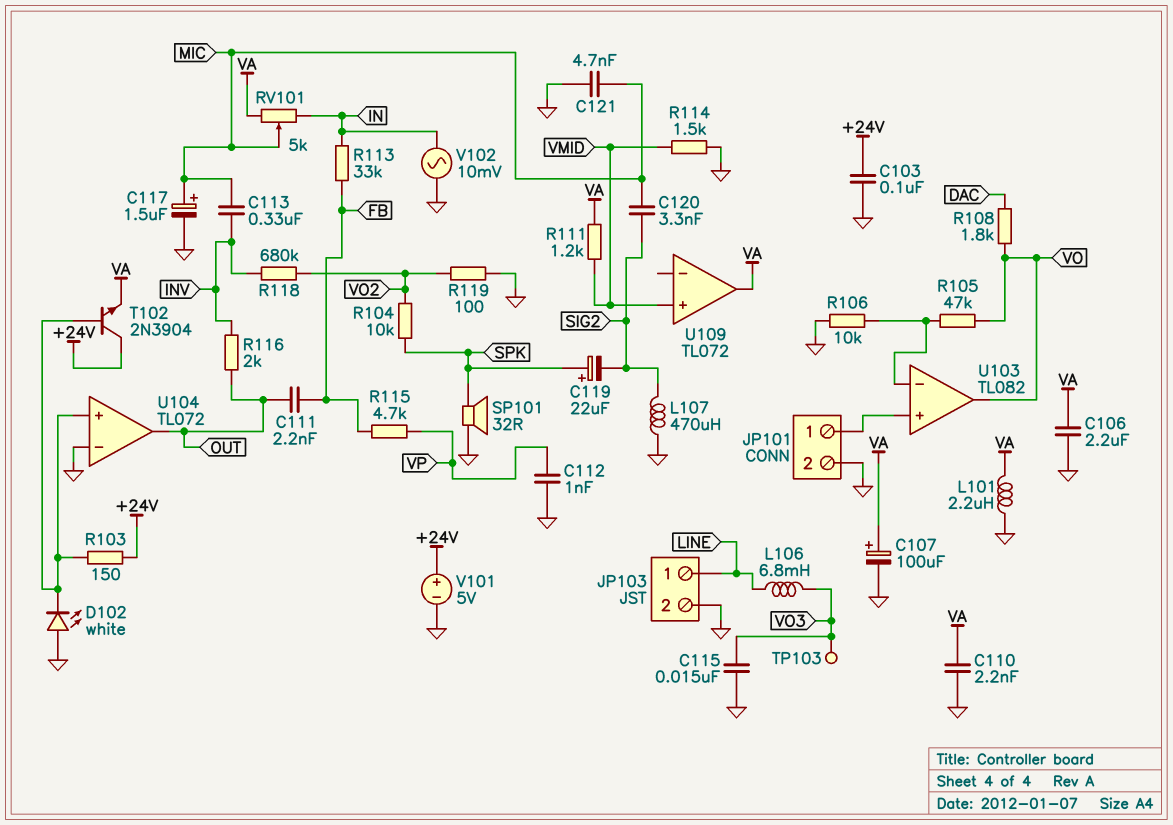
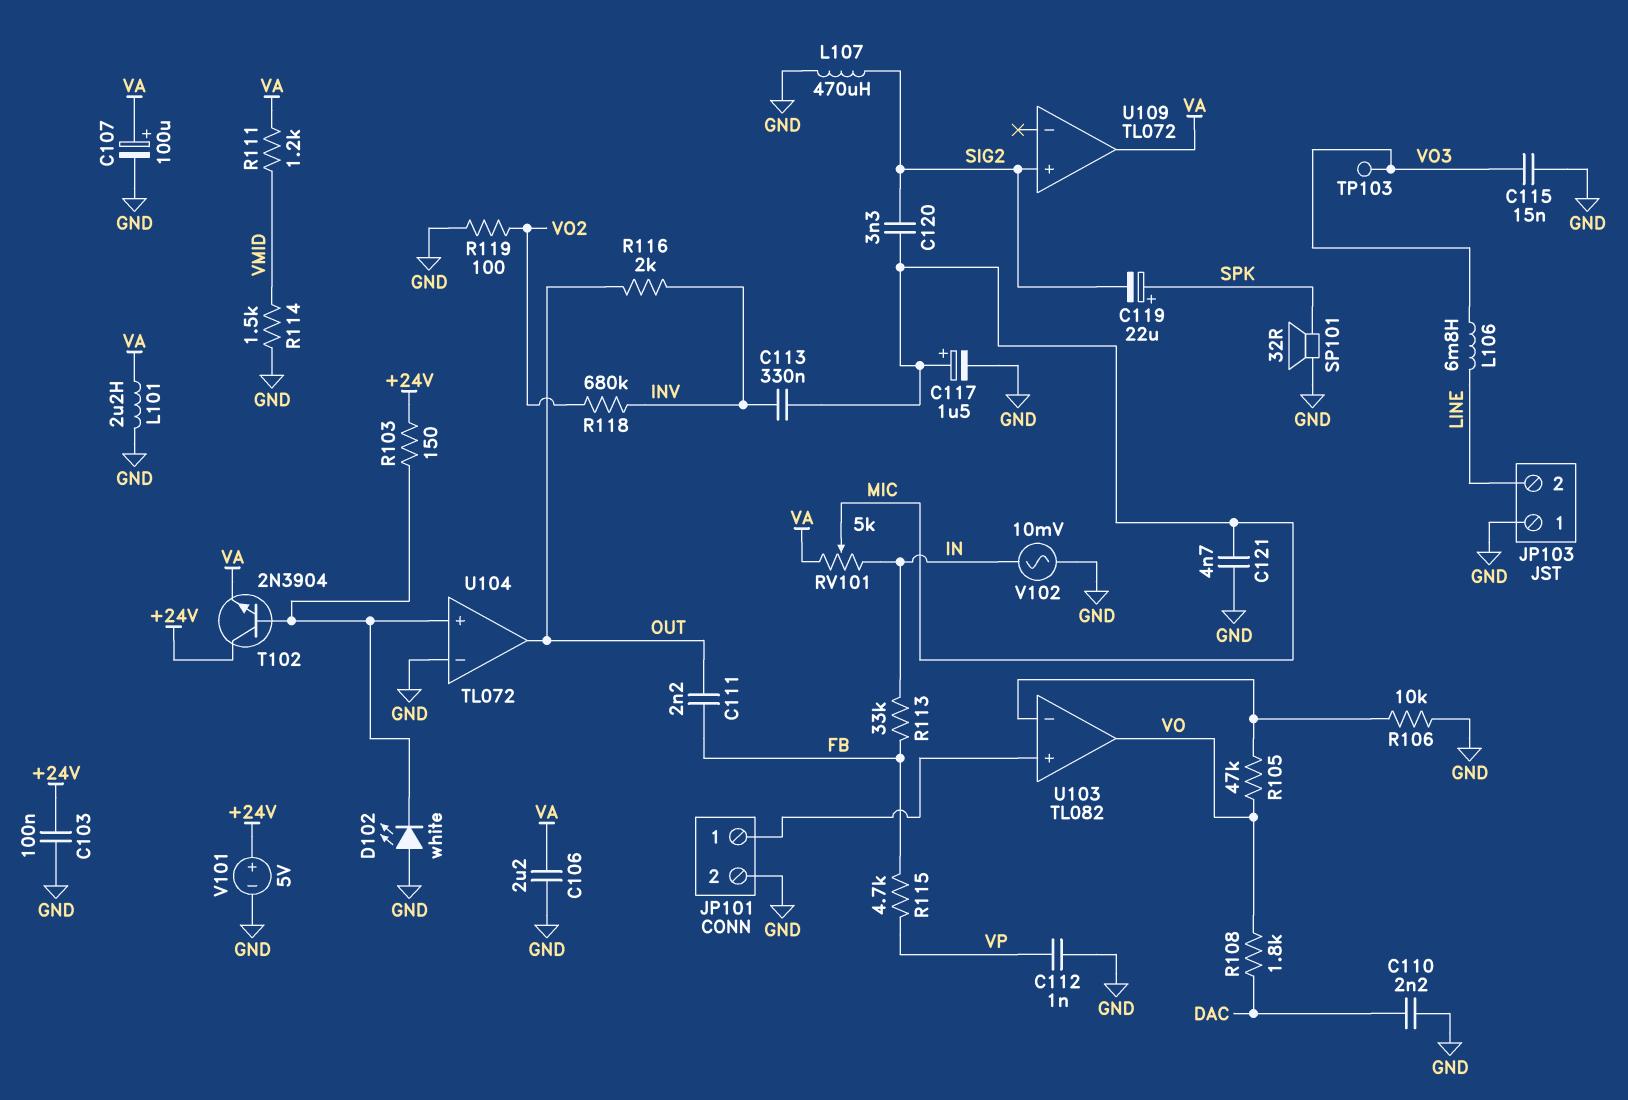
C110: 2.2nF (GND, VA) -> 2.2nF (DAC, GND)
JP103 pin 1: LINE -> GND
JP103 pin 2: GND -> LINE
R104: 10k (SPK, VO2) -> none
U109 pin in+: VMID -> SIG2

